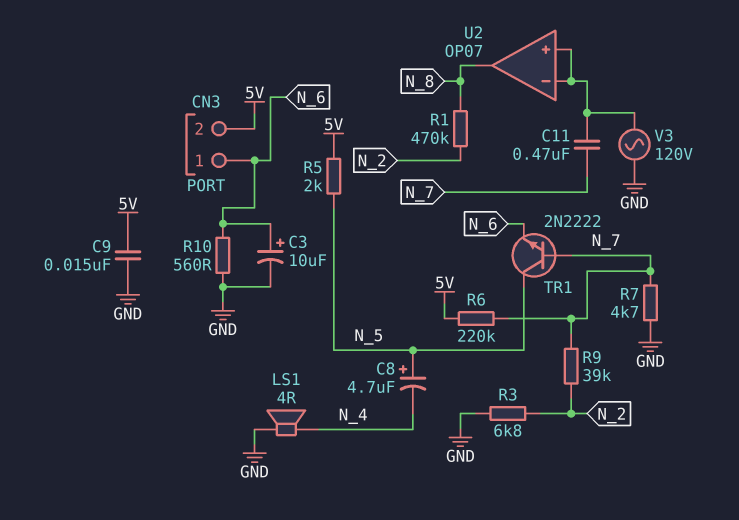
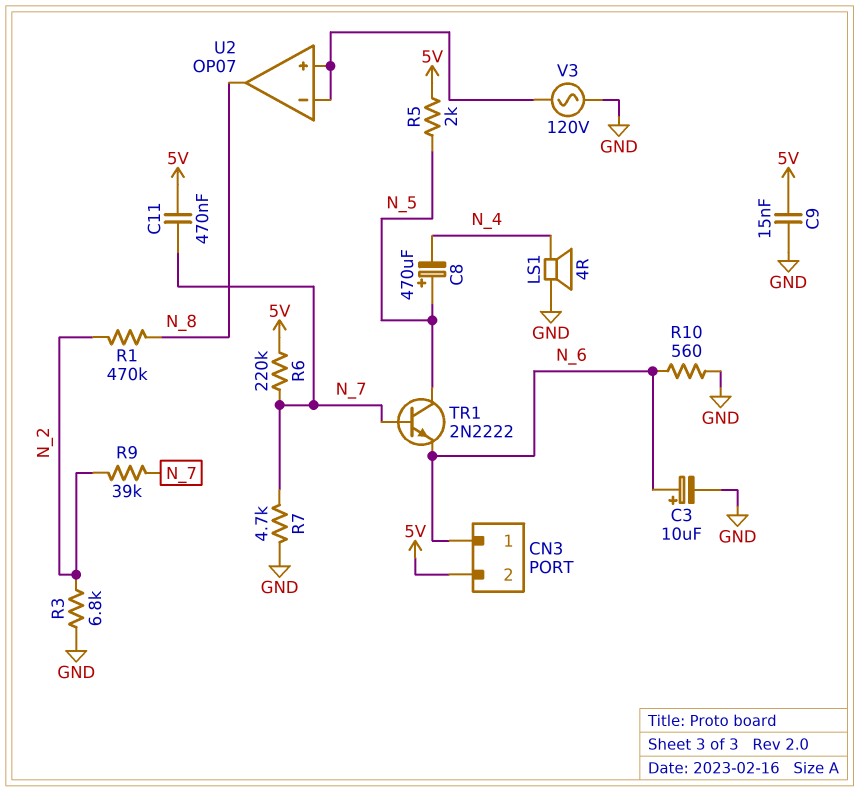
C8: 4.7uF (plus N_5, minus N_4) -> 470uF (plus N_5, minus N_4)
C11: 470nF (N_7, U2/in+) -> 470nF (5V, N_7)

